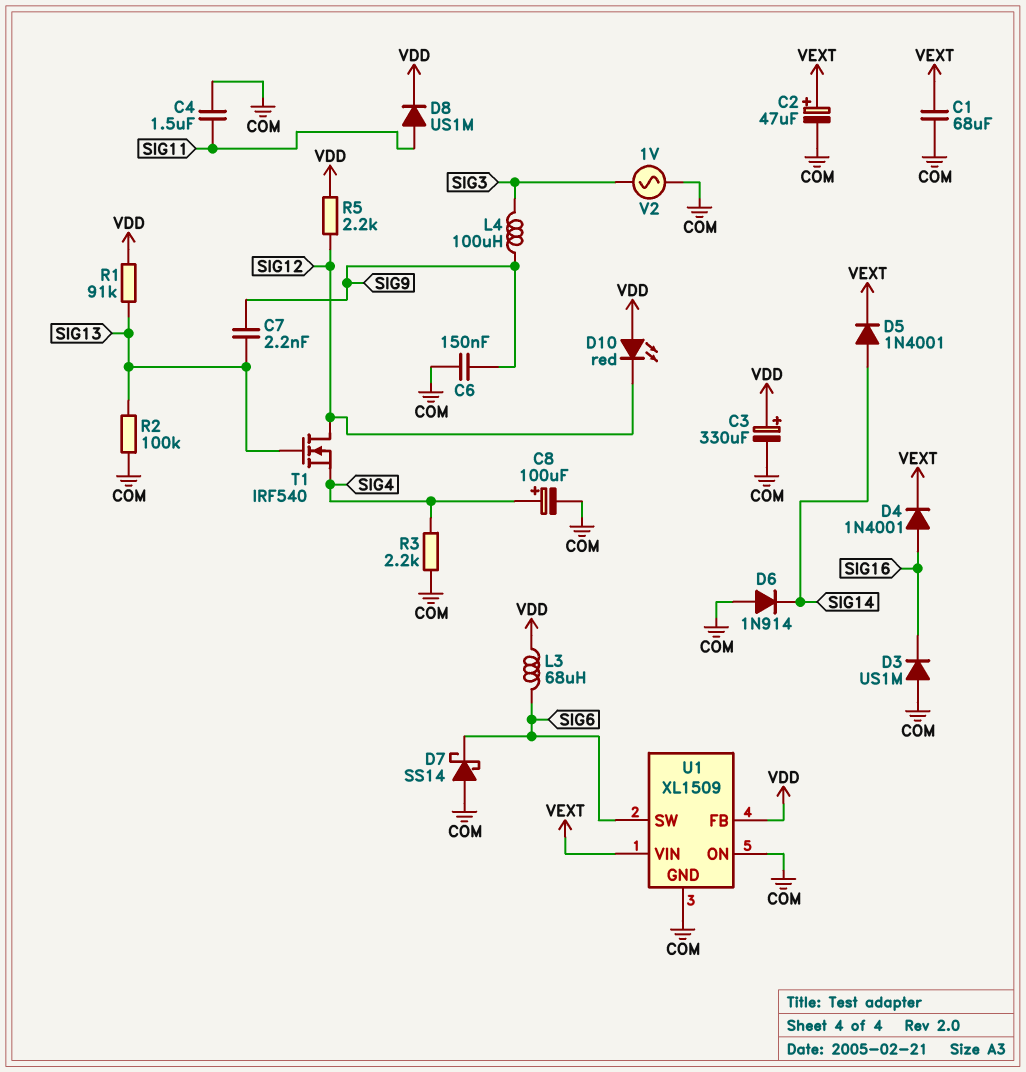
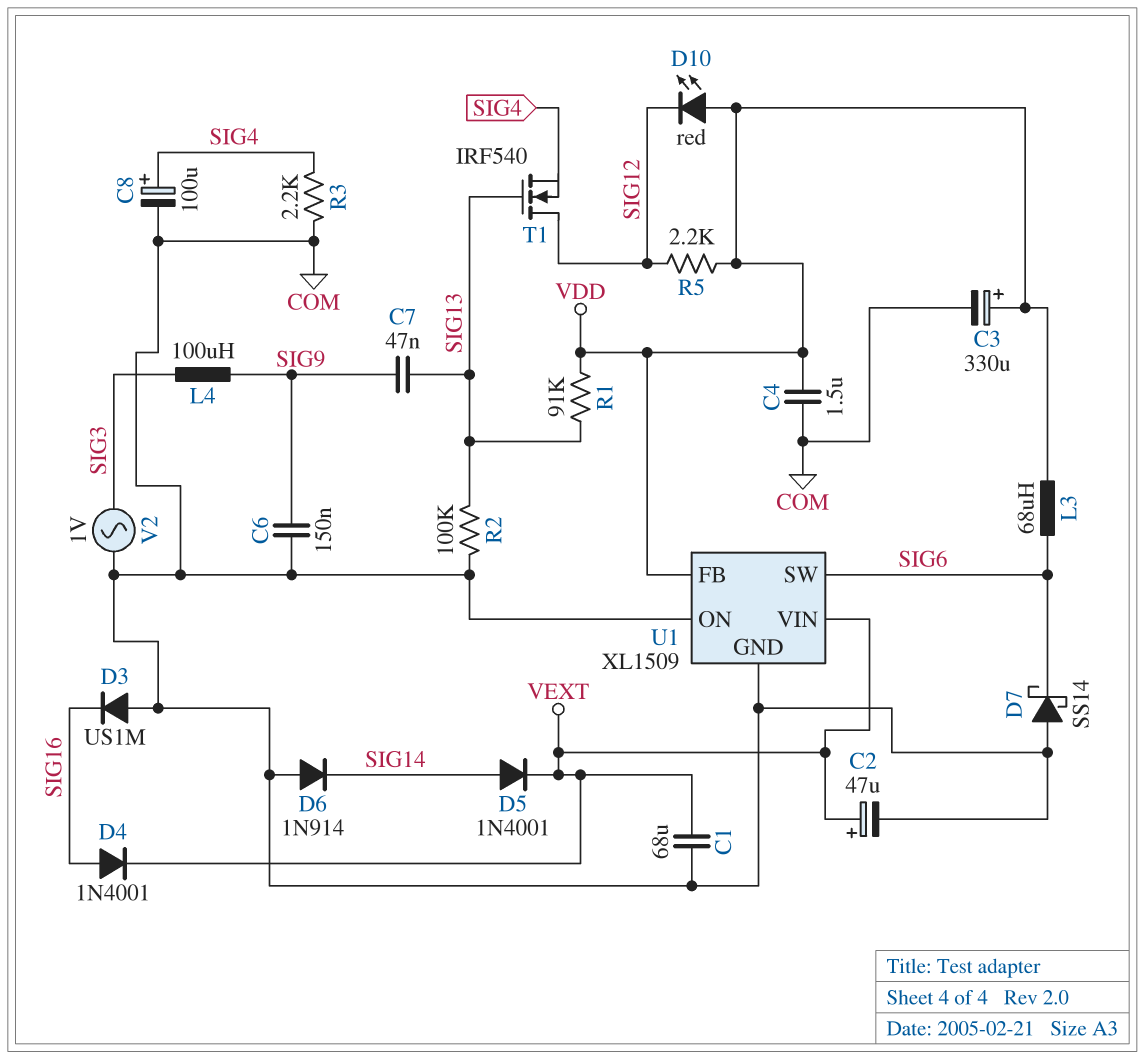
C4: 1.5uF (COM, SIG11) -> 1.5uF (COM, VDD)
C7: 2.2nF (SIG9, SIG13) -> 47nF (SIG9, SIG13)
D8: diode US1M (A SIG11, K VDD) -> none

